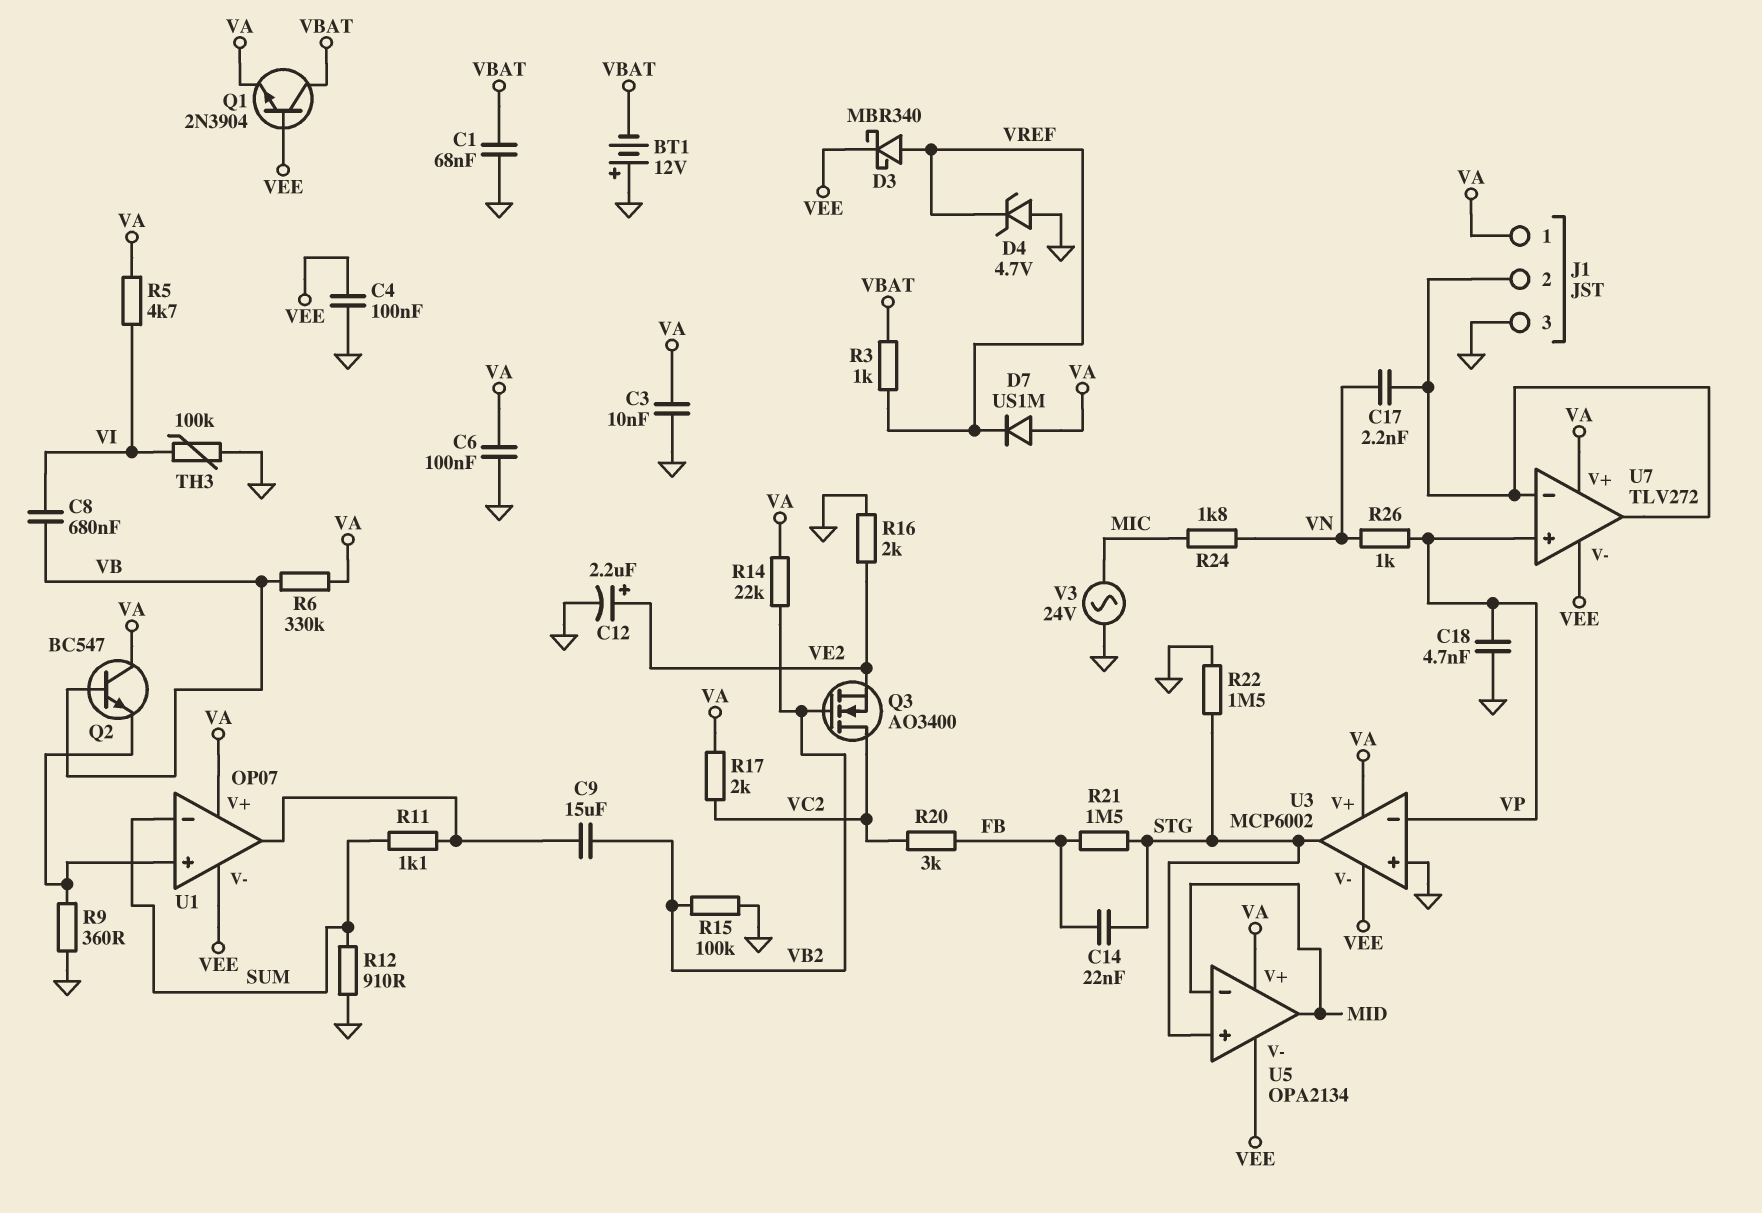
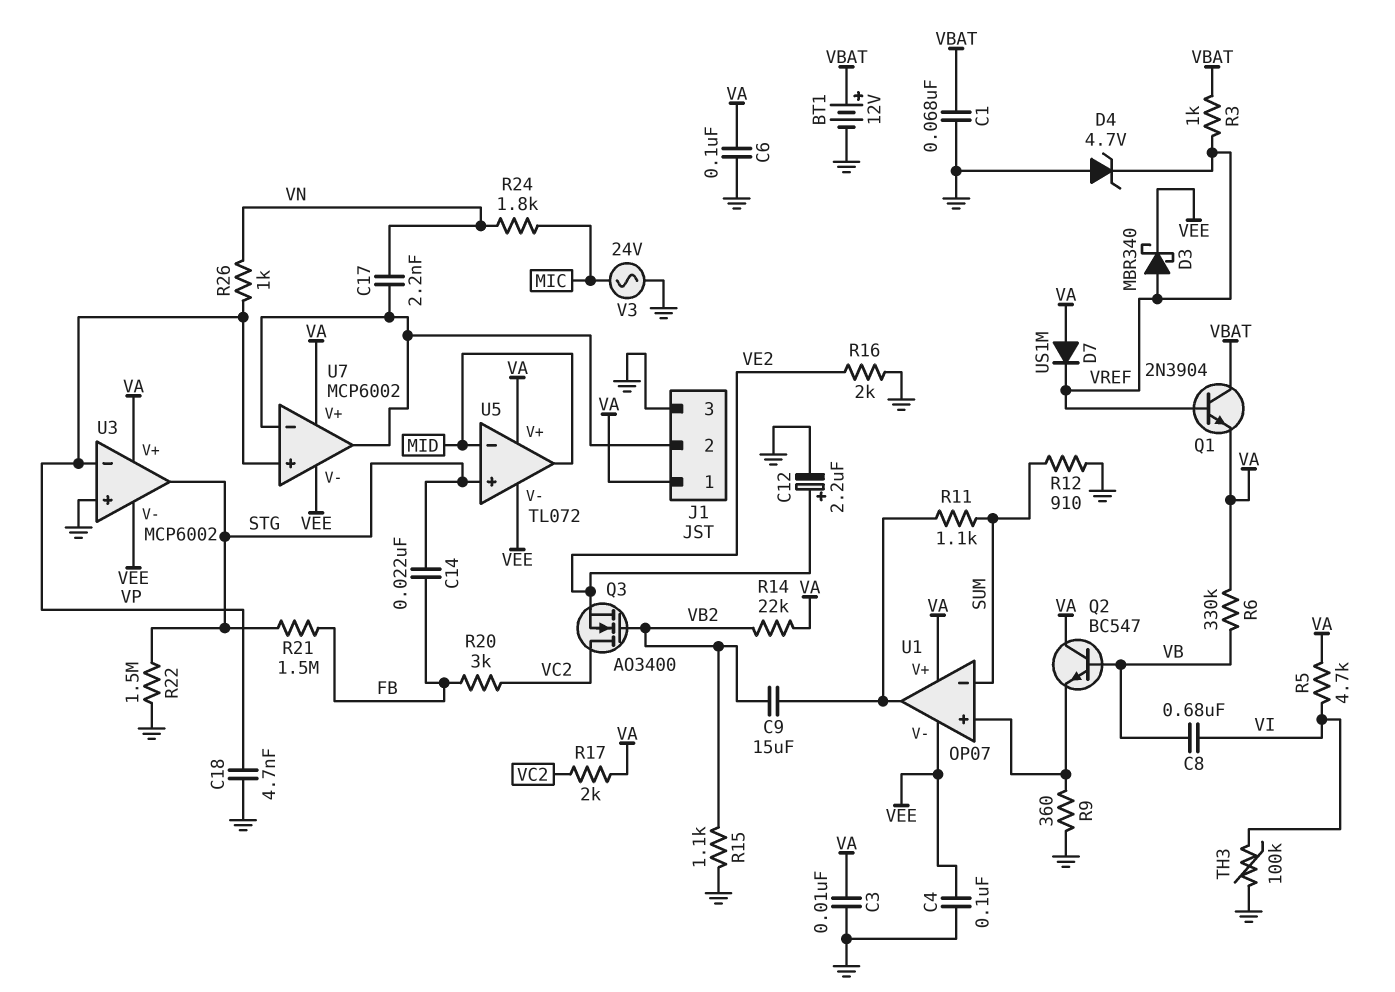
BT1: 12V (plus GND, minus VBAT) -> 12V (plus VBAT, minus GND)
Q1: NPN 2N3904 (B VEE, C VBAT, E VA) -> NPN 2N3904 (B VREF, C VBAT, E VA)
R15: 100k (GND, VB2) -> 1.1k (GND, VB2)
U5: OPA2134 -> TL072
U7: TLV272 -> MCP6002

